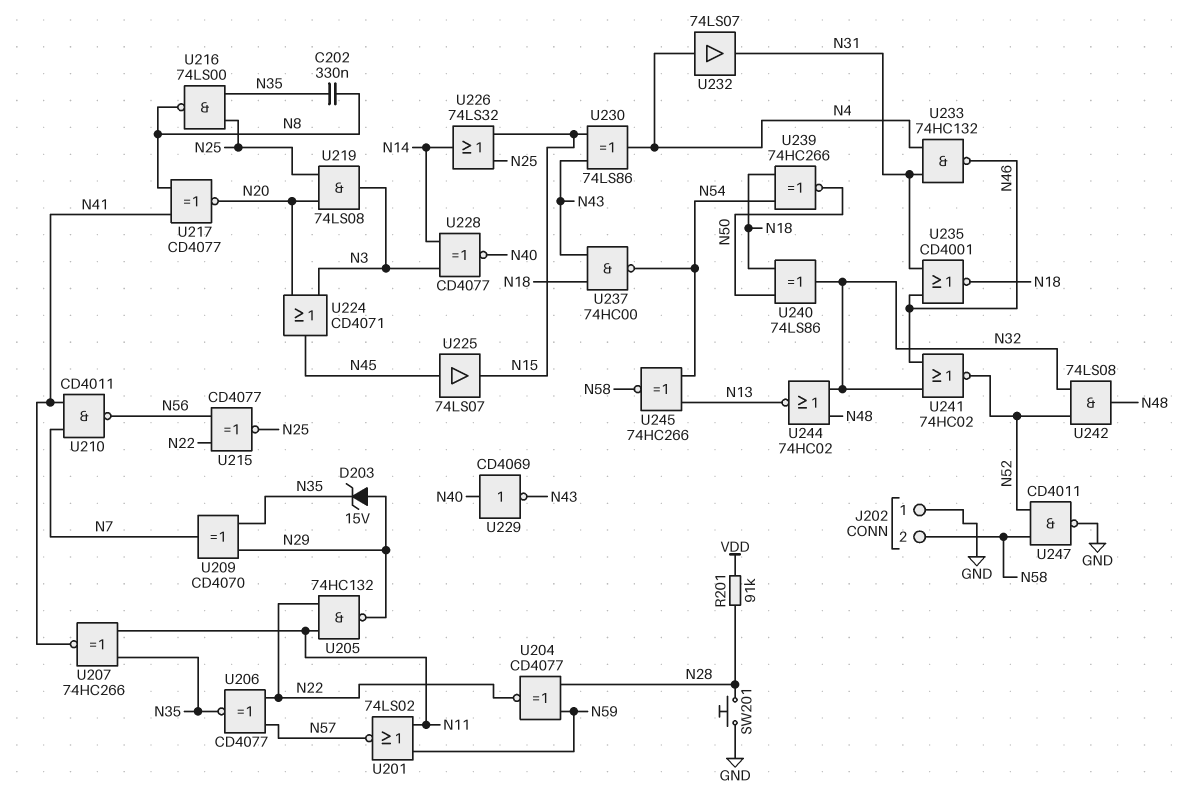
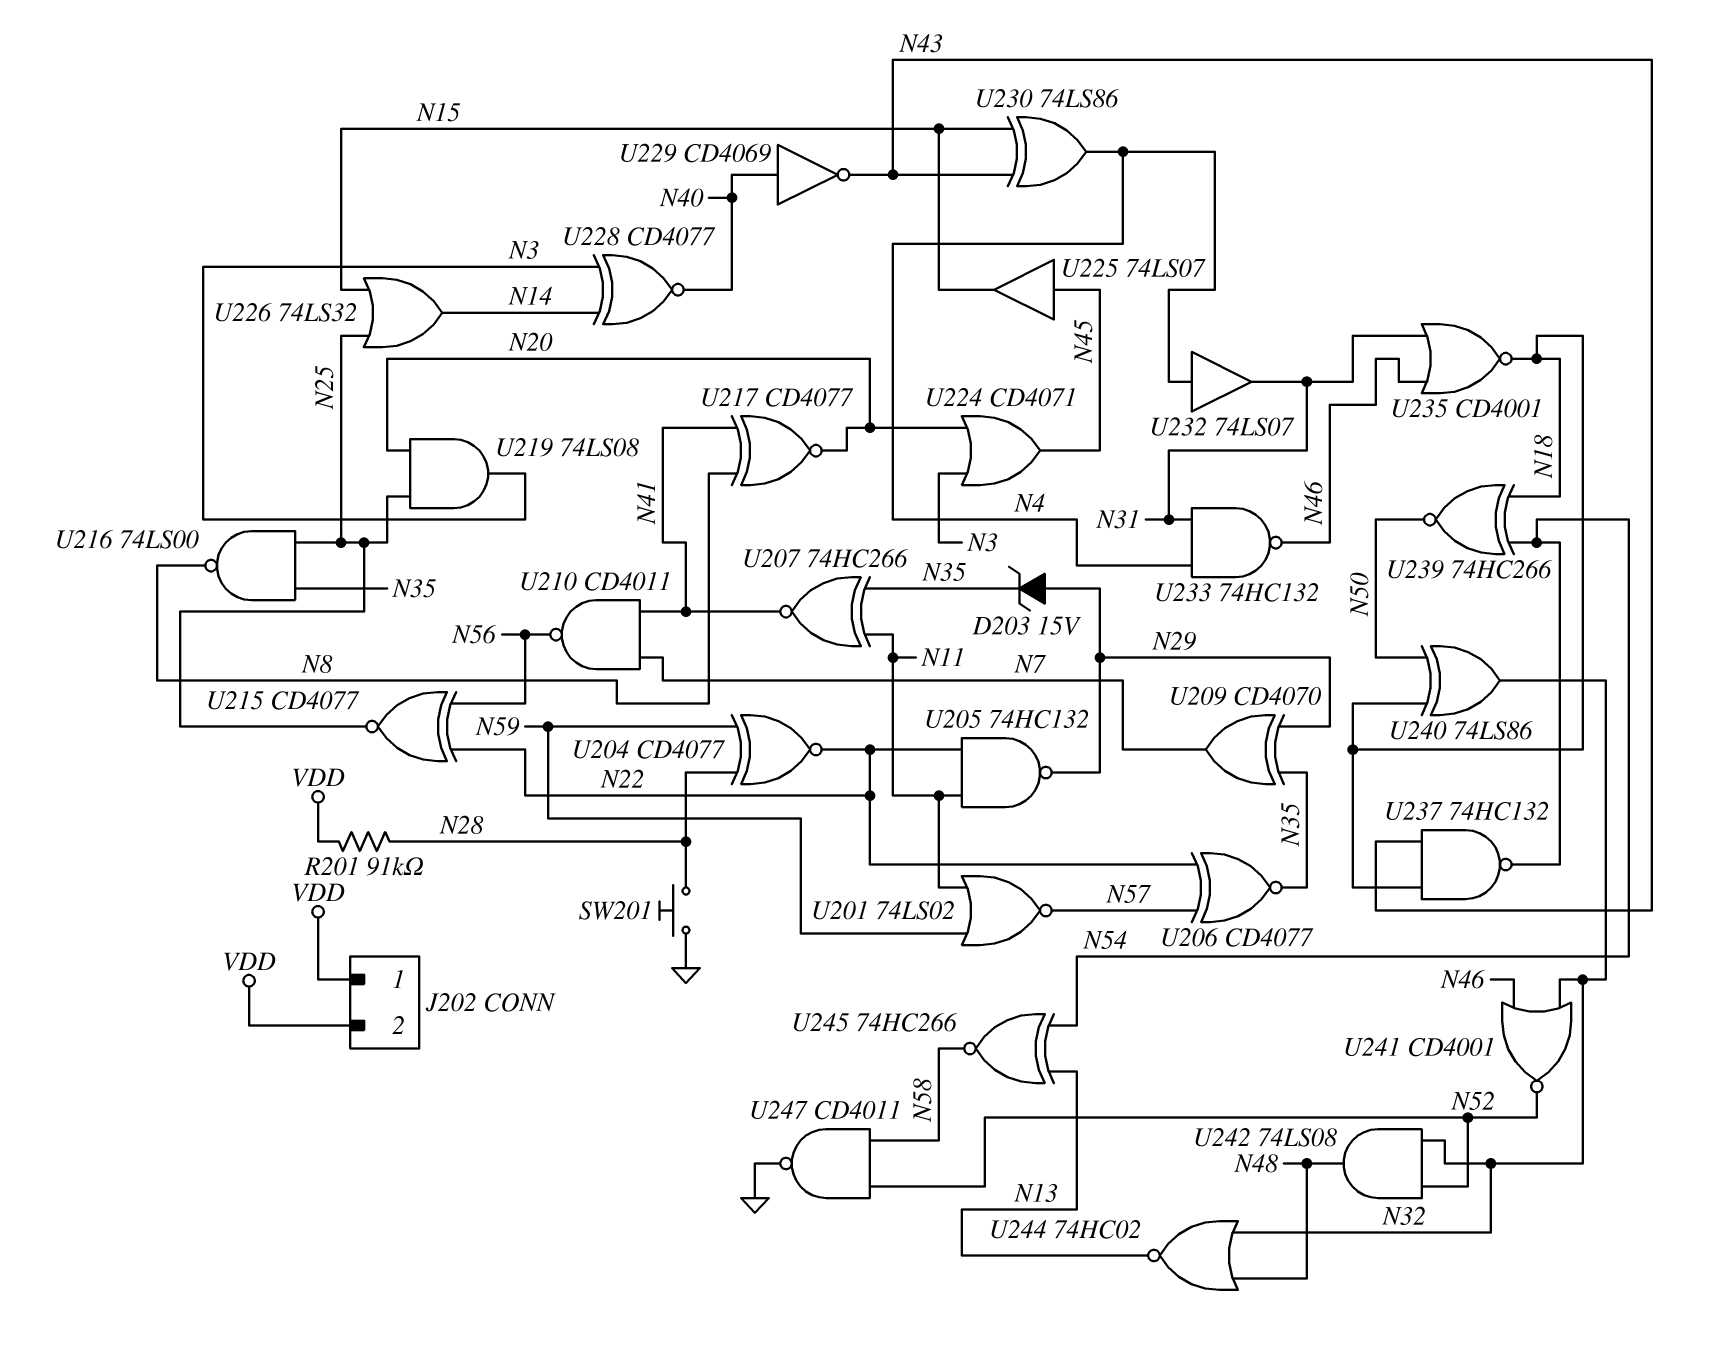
C202: 330nF (N8, N35) -> none
J202 pin 1: GND -> VDD
J202 pin 2: N58 -> VDD
U237: NAND 74HC00 (in N18, in N43, out N54) -> NAND 74HC132 (in N18, in N43, out N54)
U241: NOR 74HC02 (in N32, in N46, out N52) -> NOR CD4001 (in N32, in N46, out N52)

